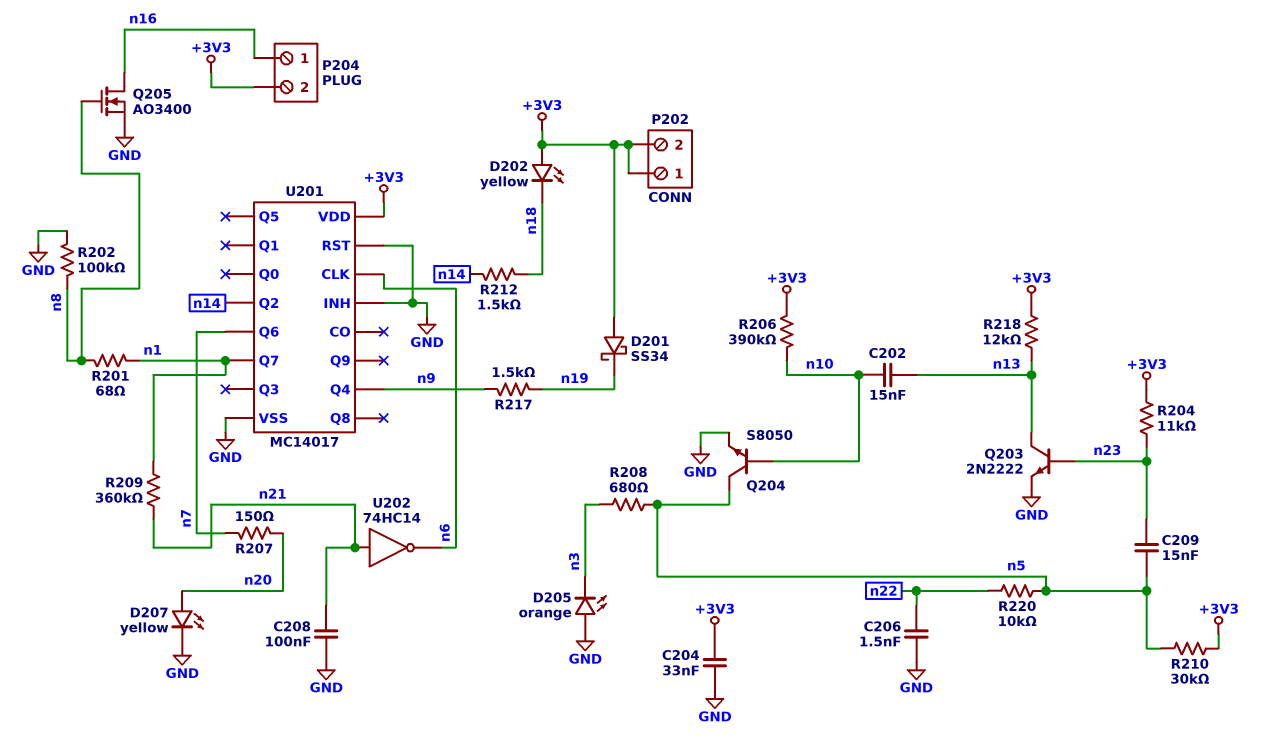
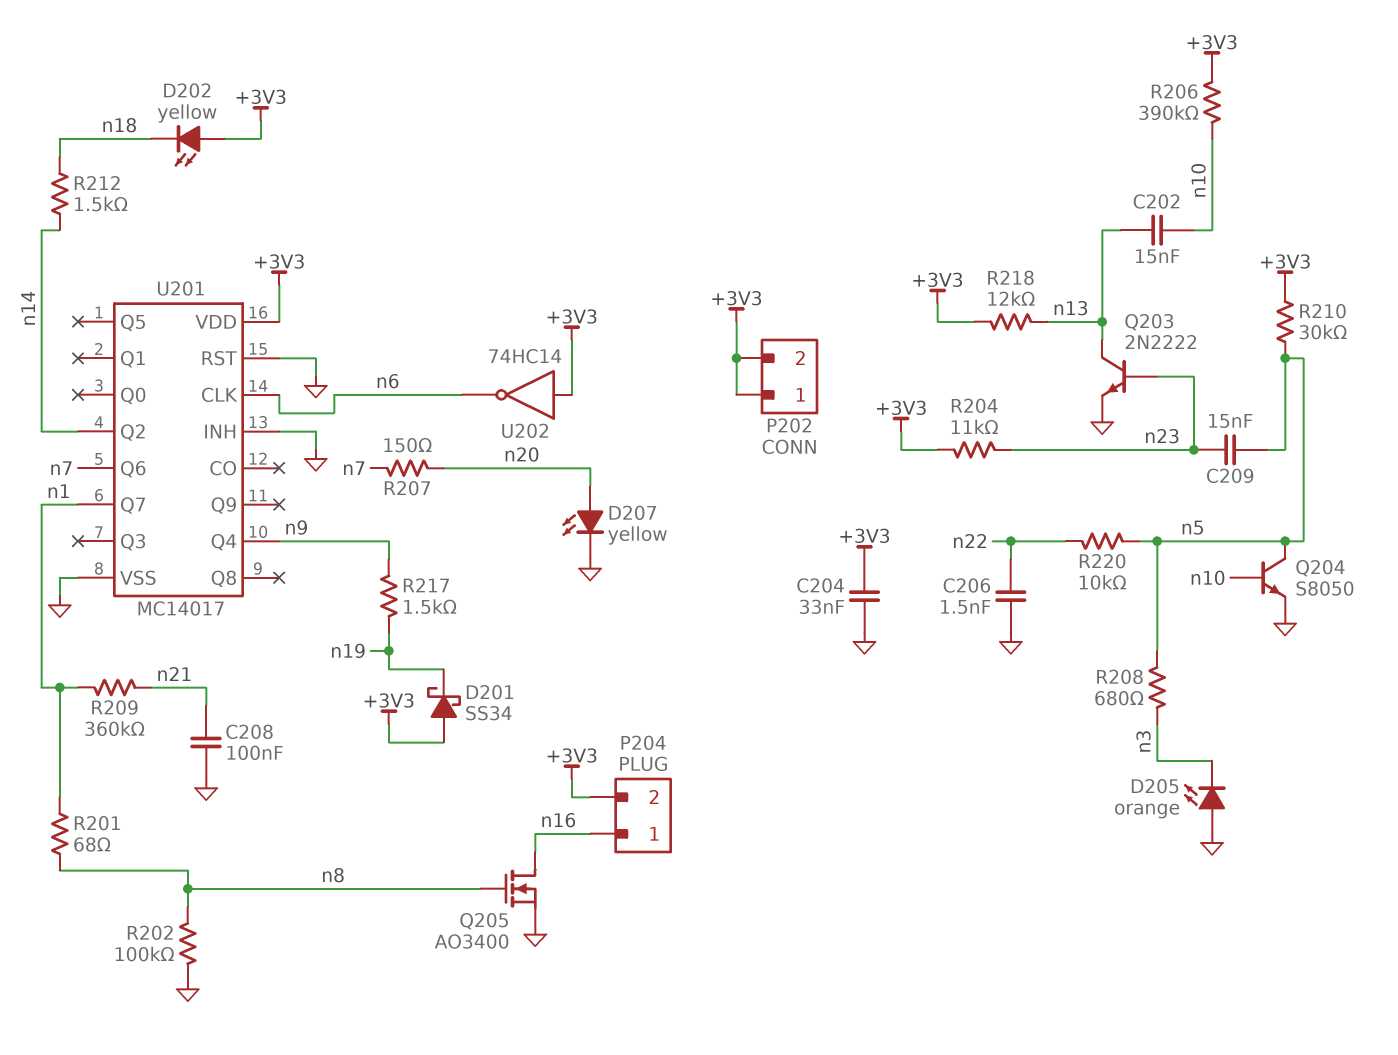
U202: NOT 74HC14 (in n21, out n6) -> NOT 74HC14 (in +3V3, out n6)

